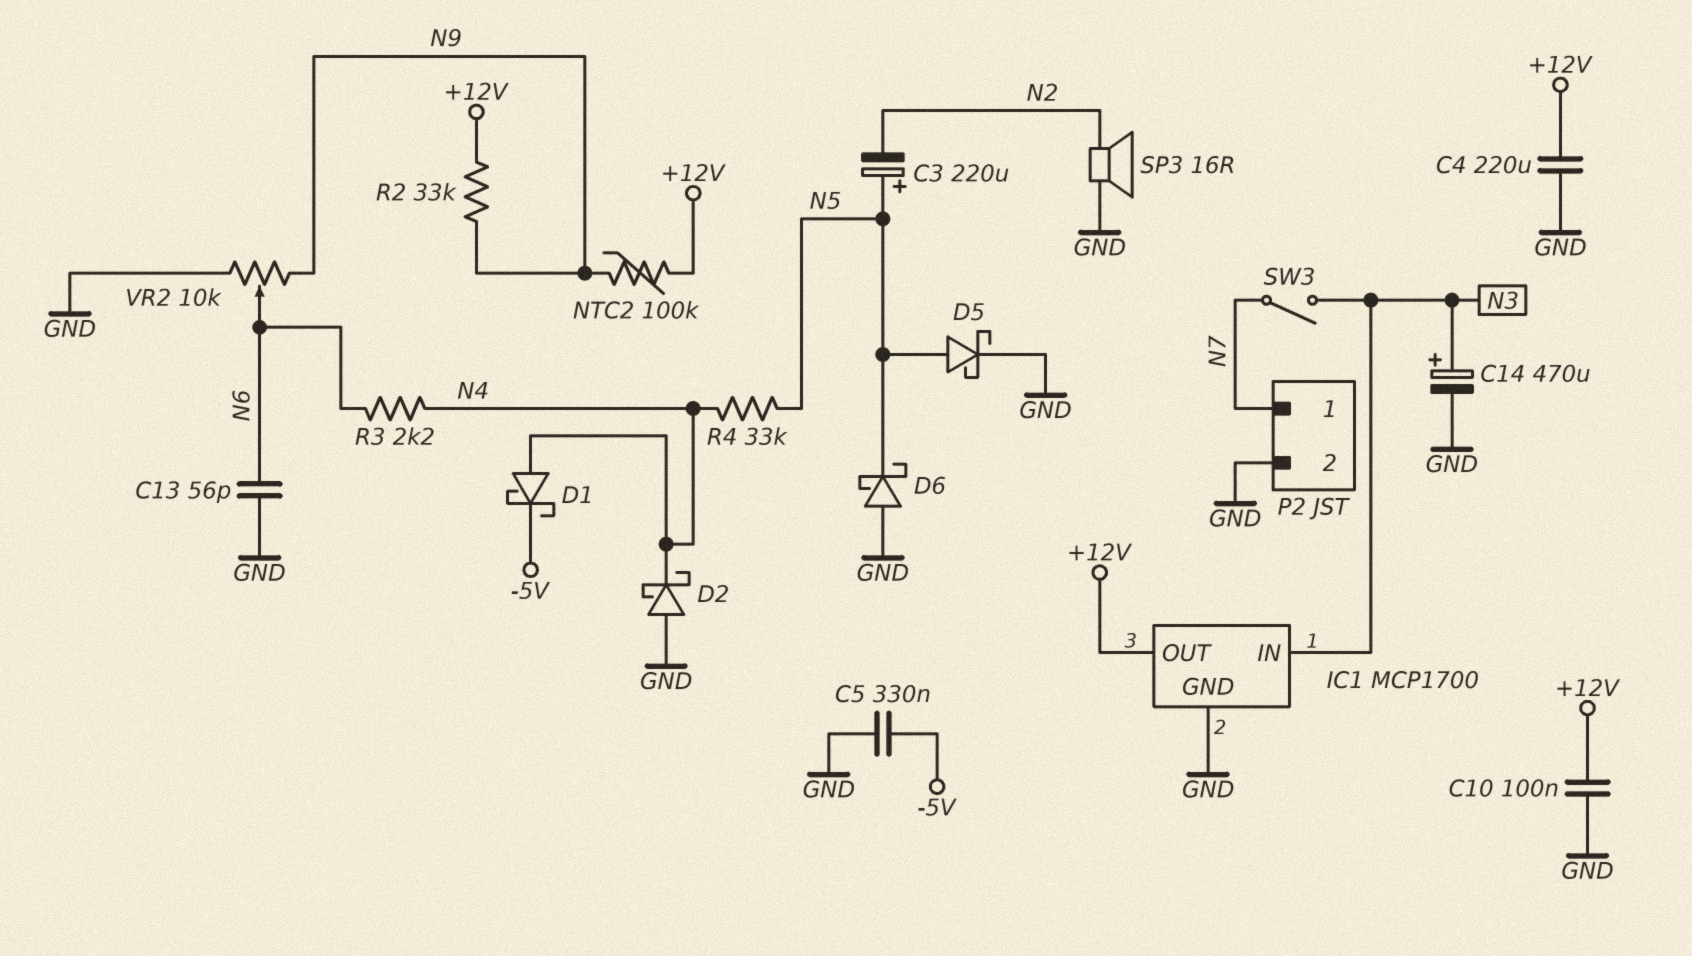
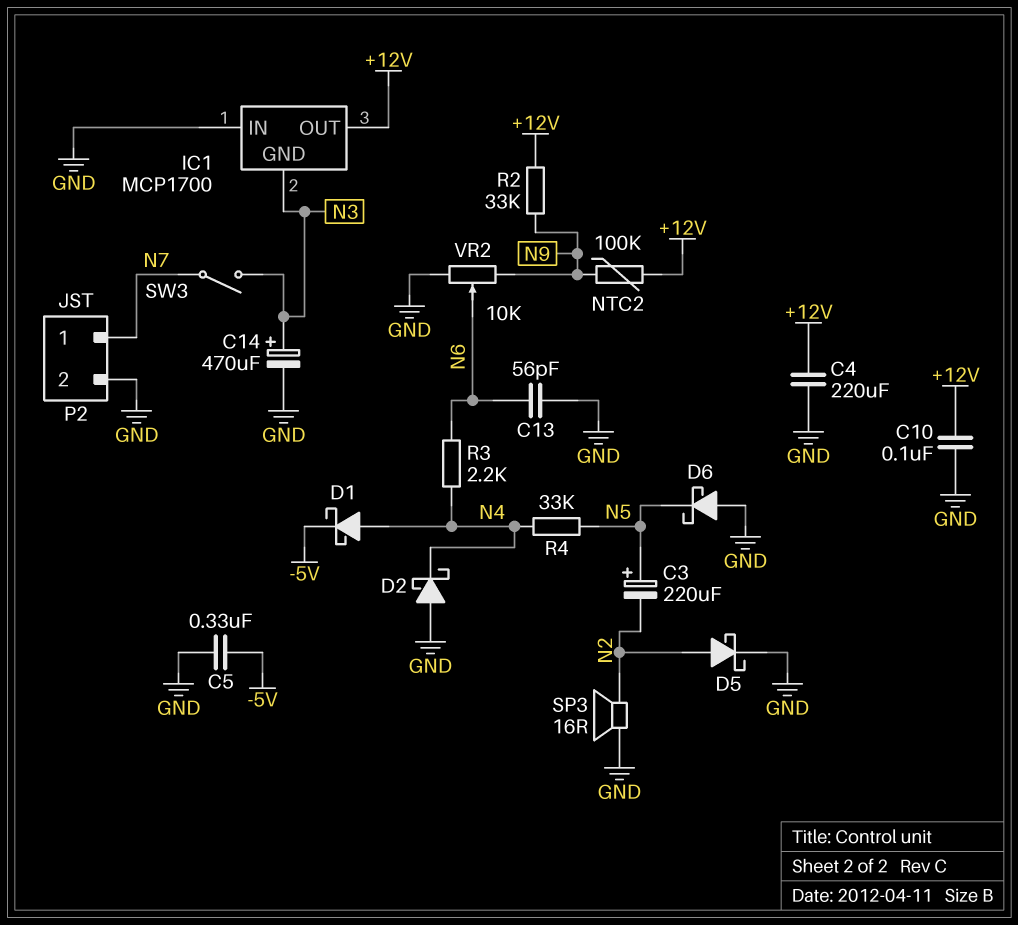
D5: schottky (A N5, K GND) -> schottky (A N2, K GND)
IC1 pin GND: GND -> N3
IC1 pin IN: N3 -> GND

